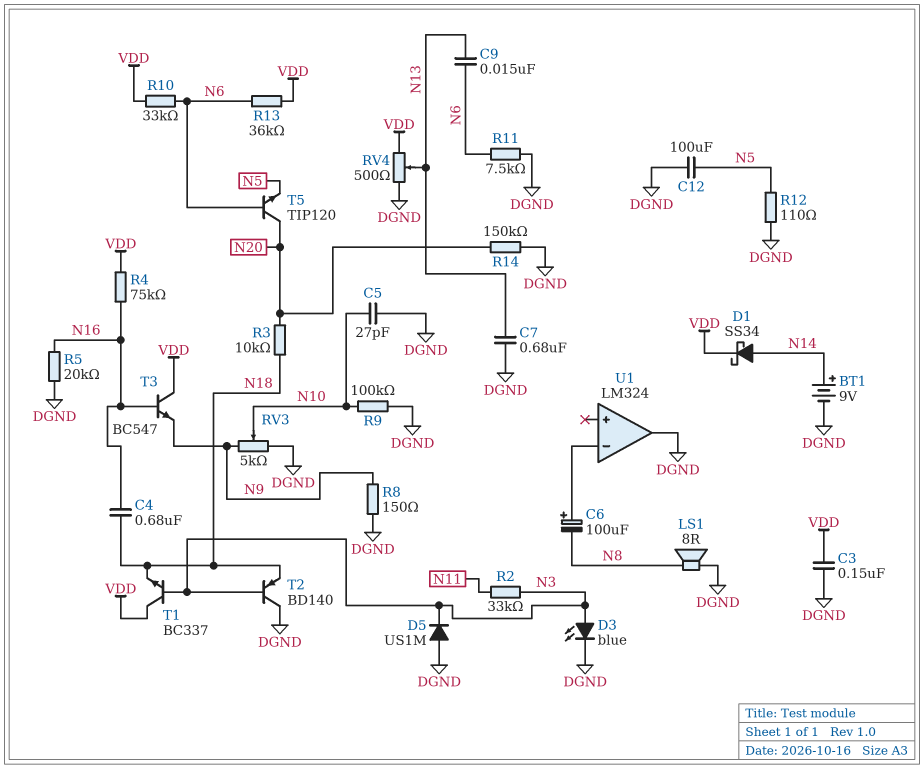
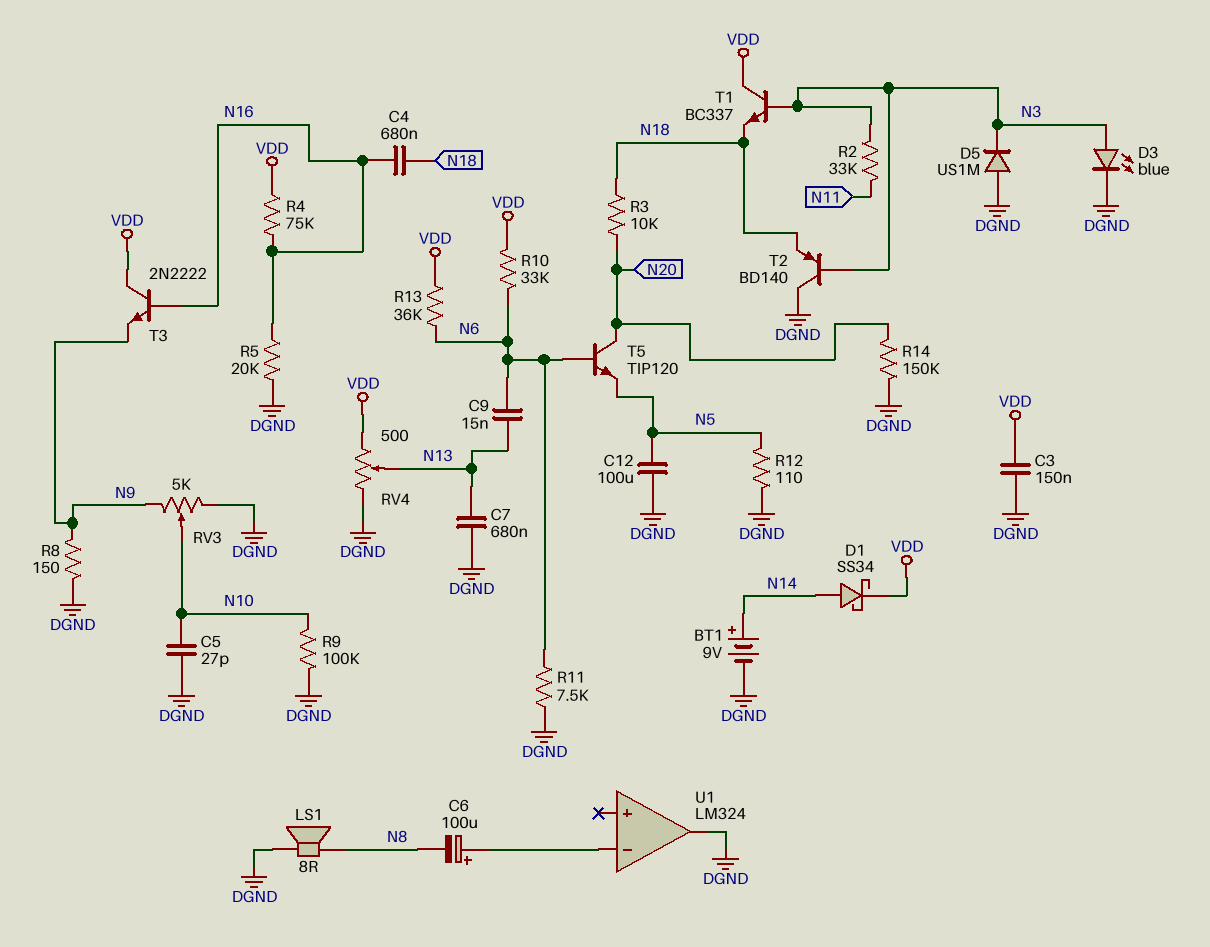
T3: NPN BC547 (B N16, C VDD, E N9) -> NPN 2N2222 (B N16, C VDD, E N9)

